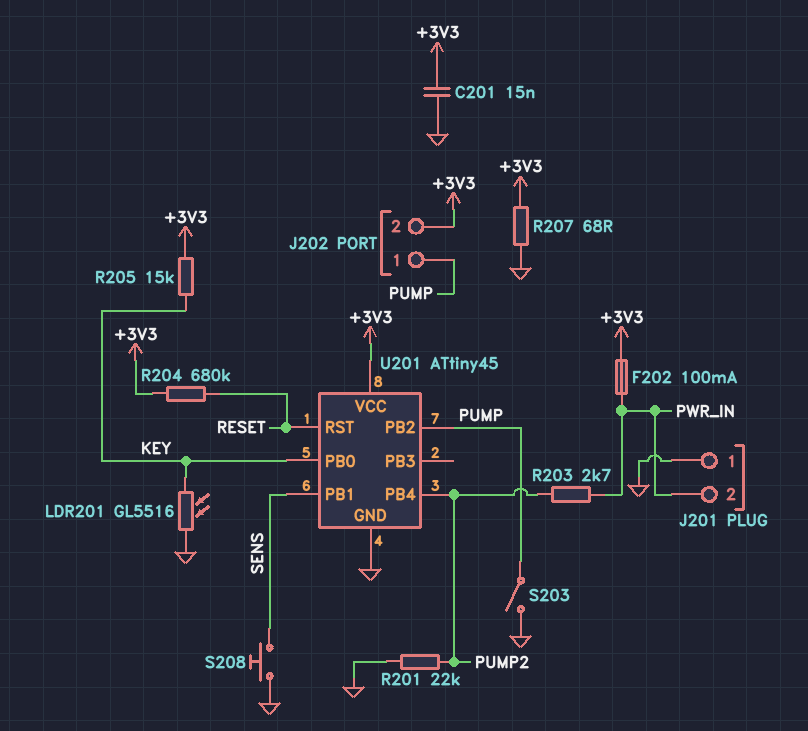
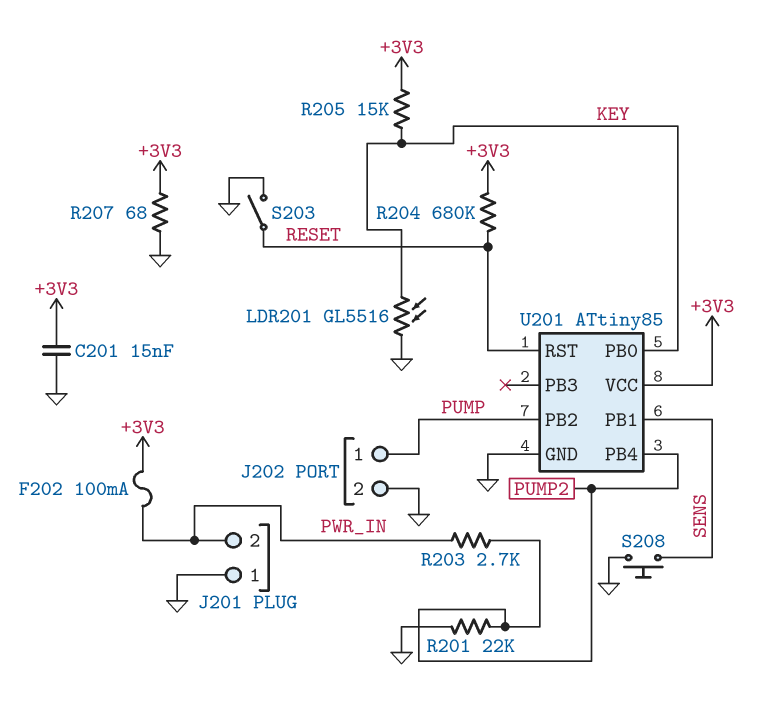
J202 pin 2: +3V3 -> GND
S203: switch (GND, PUMP) -> switch (GND, RESET)
U201: ATtiny45 -> ATtiny85

